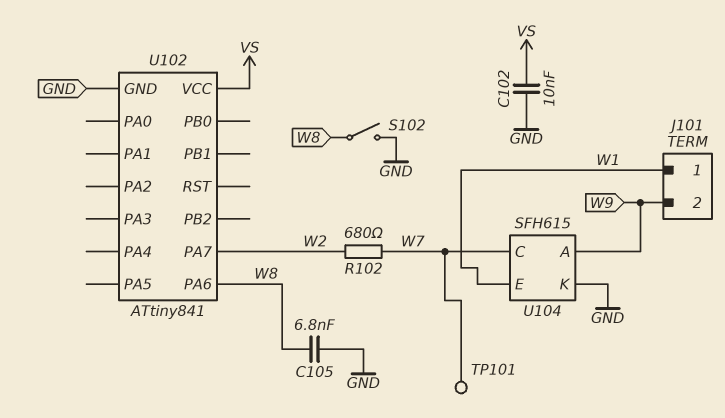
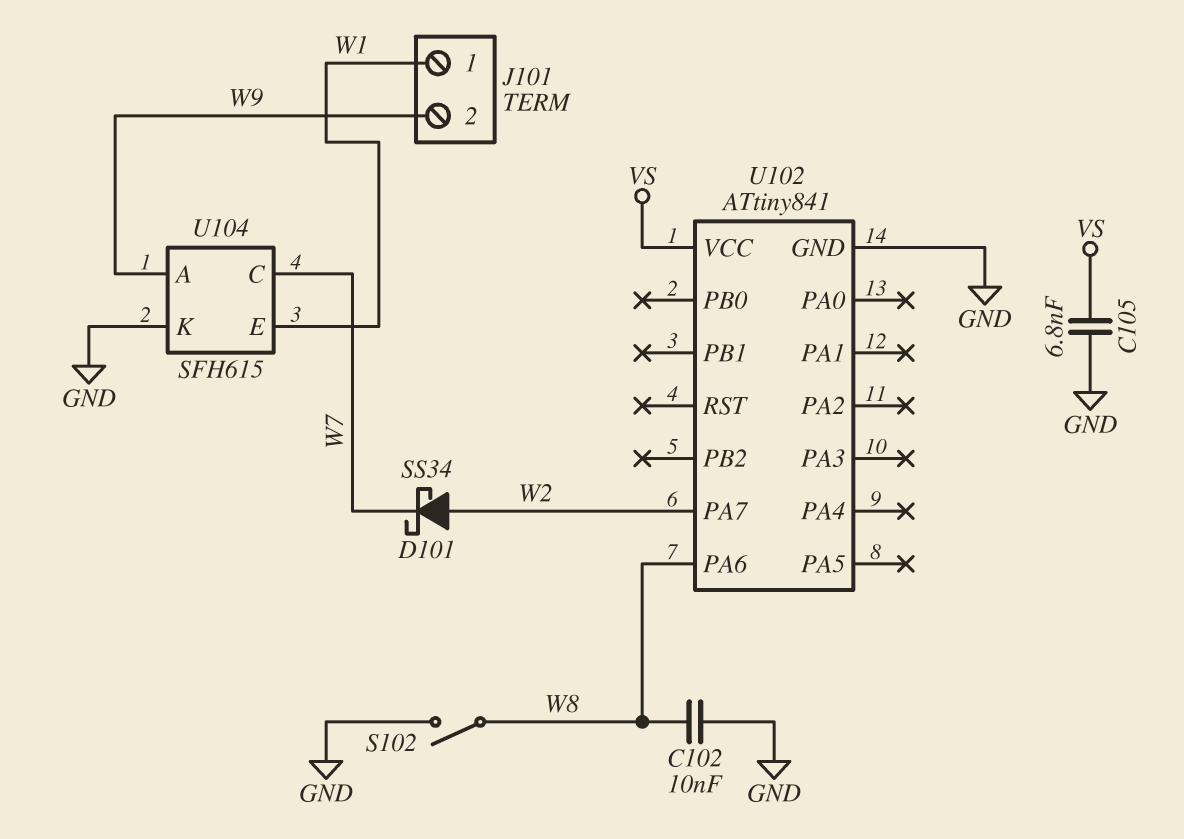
C102: 10nF (GND, VS) -> 10nF (GND, W8)
C105: 6.8nF (GND, W8) -> 6.8nF (GND, VS)
D101: none -> schottky SS34 (A W2, K W7)
R102: 680 (W2, W7) -> none
TP101: test point (W7) -> none

